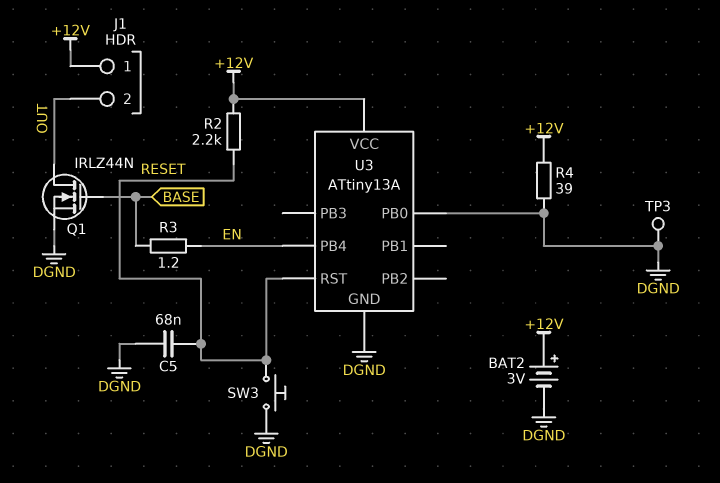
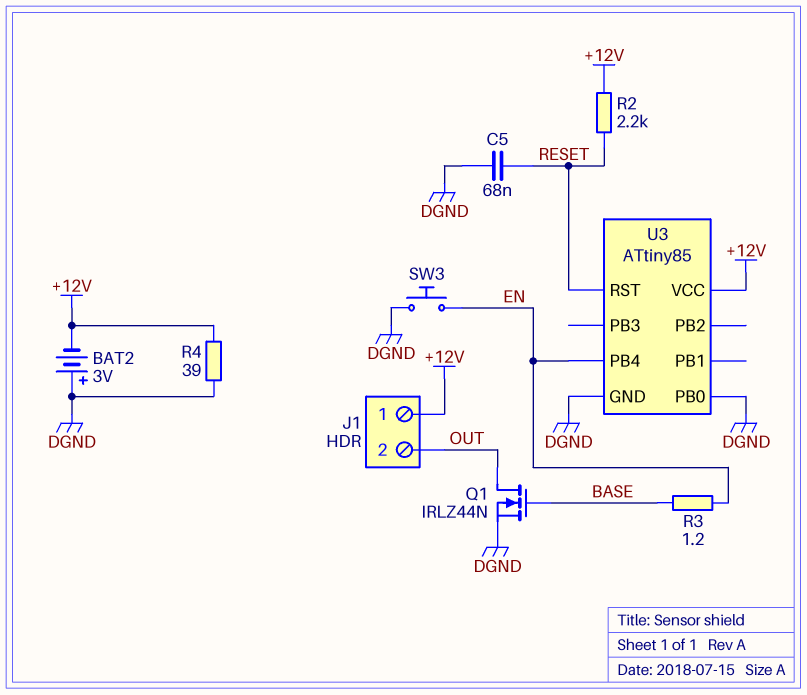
BAT2: 3V (plus +12V, minus DGND) -> 3V (plus DGND, minus +12V)
SW3: button (DGND, RESET) -> button (DGND, EN)
TP3: test point (DGND) -> none
U3: ATtiny13A -> ATtiny85

